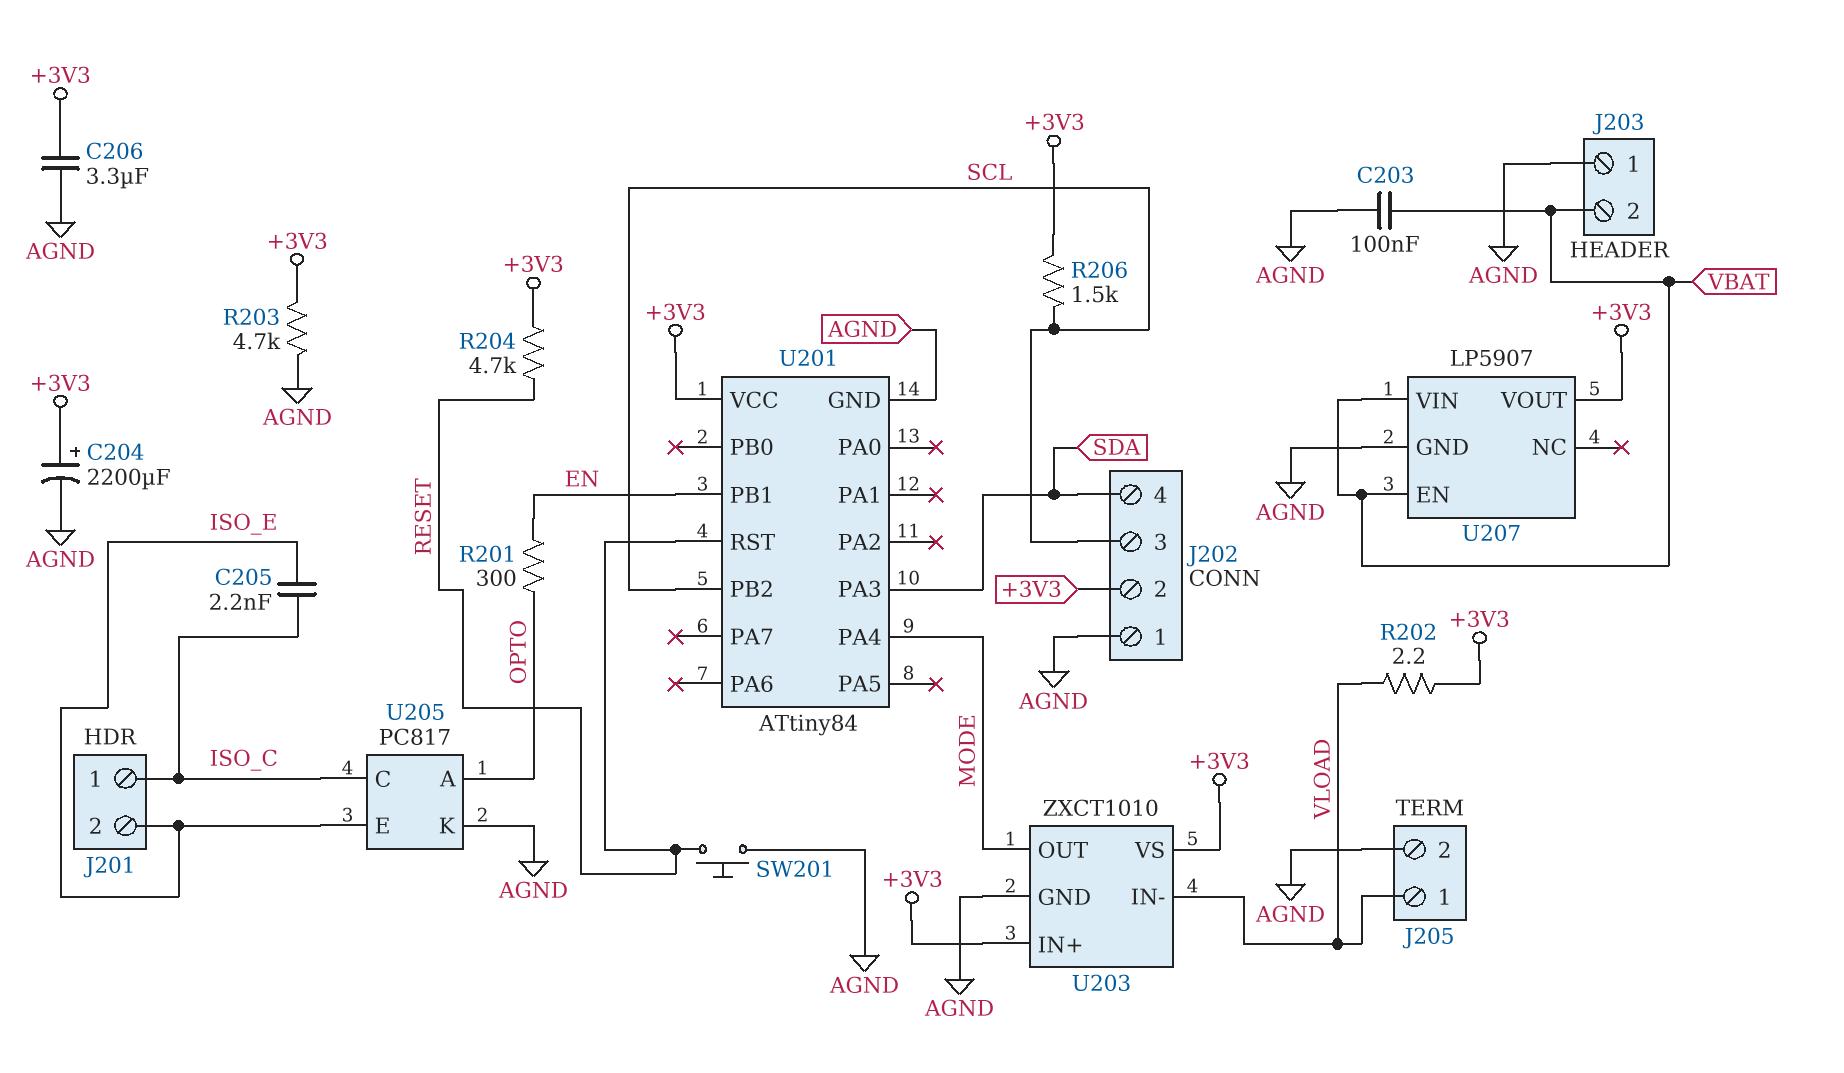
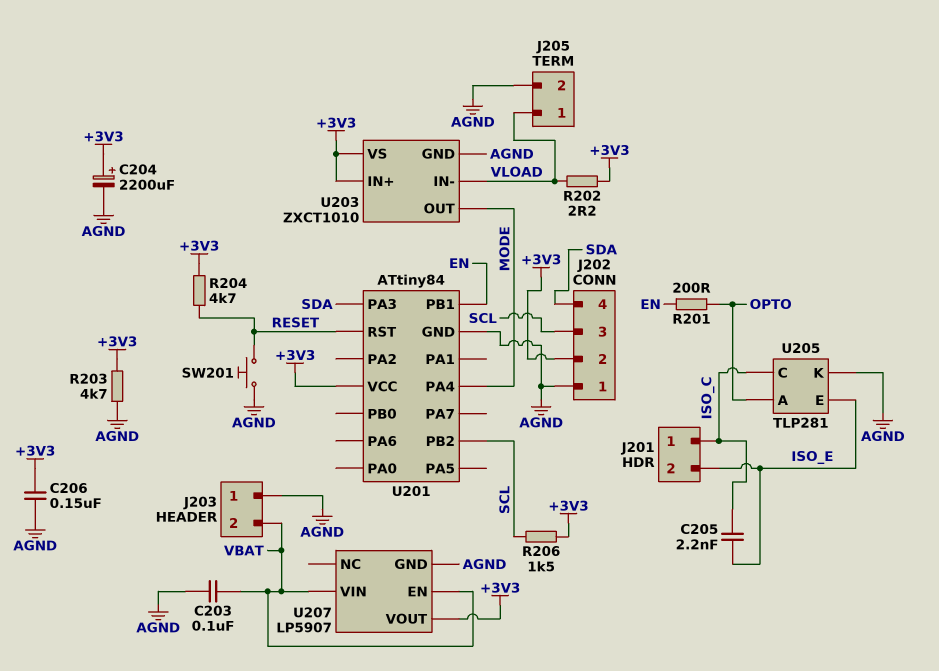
C206: 3.3uF (+3V3, AGND) -> 150nF (+3V3, AGND)
R201: 300 (EN, OPTO) -> 200 (EN, OPTO)
U205: PC817 -> TLP281

